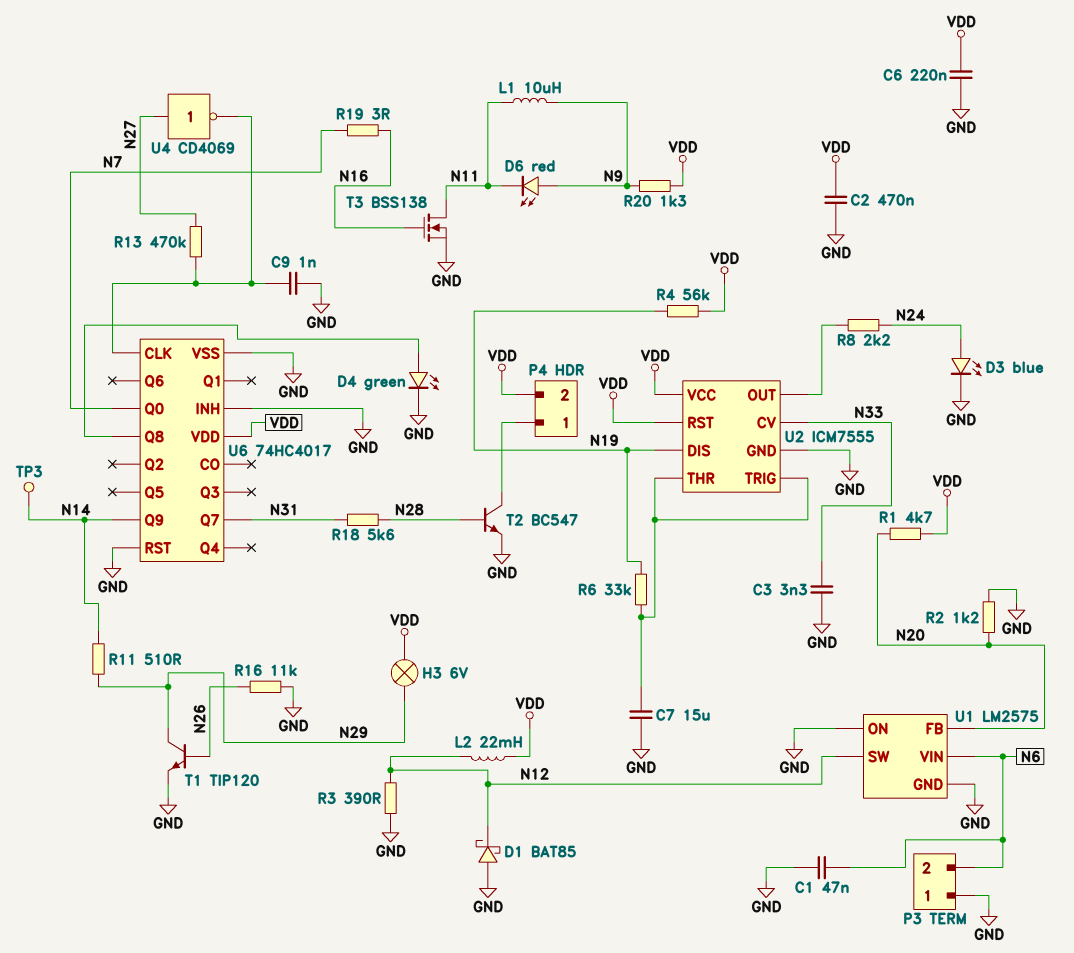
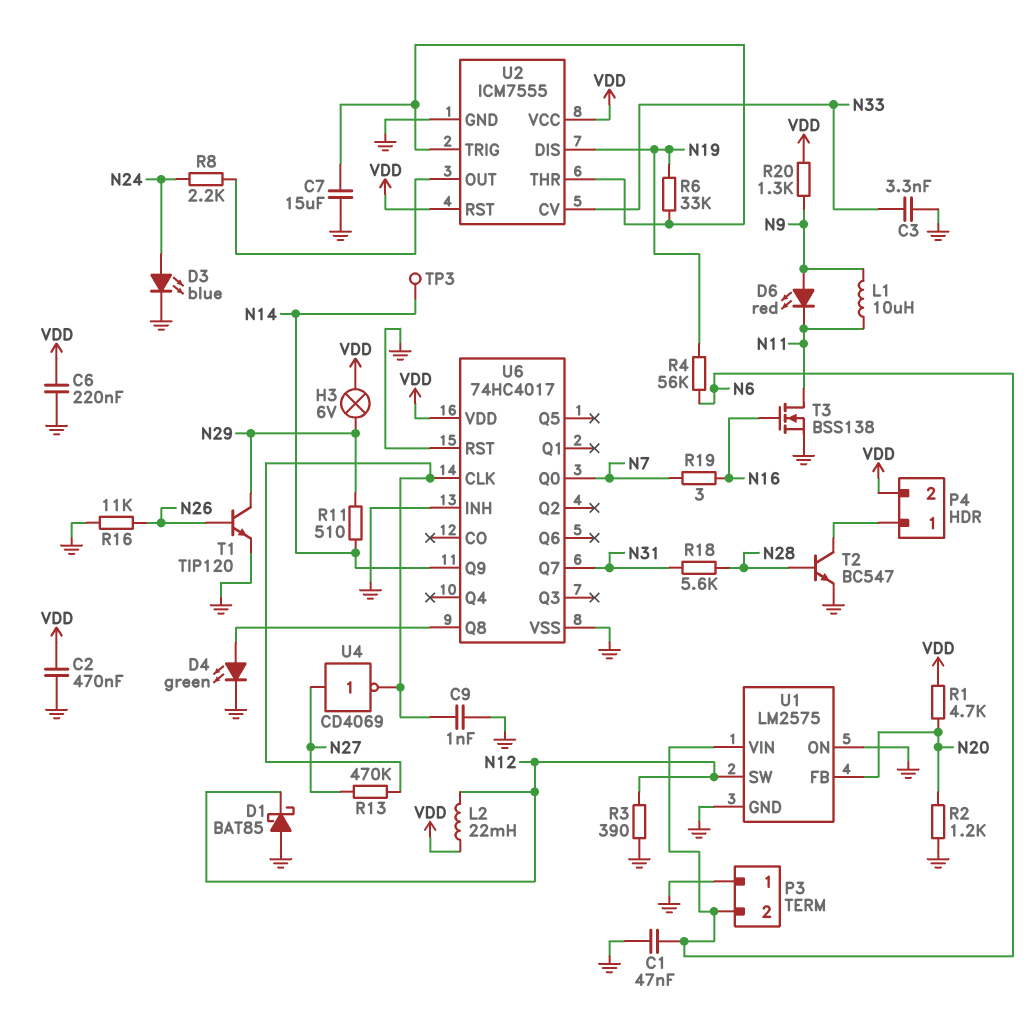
R4: 56k (N19, VDD) -> 56k (N6, N19)

